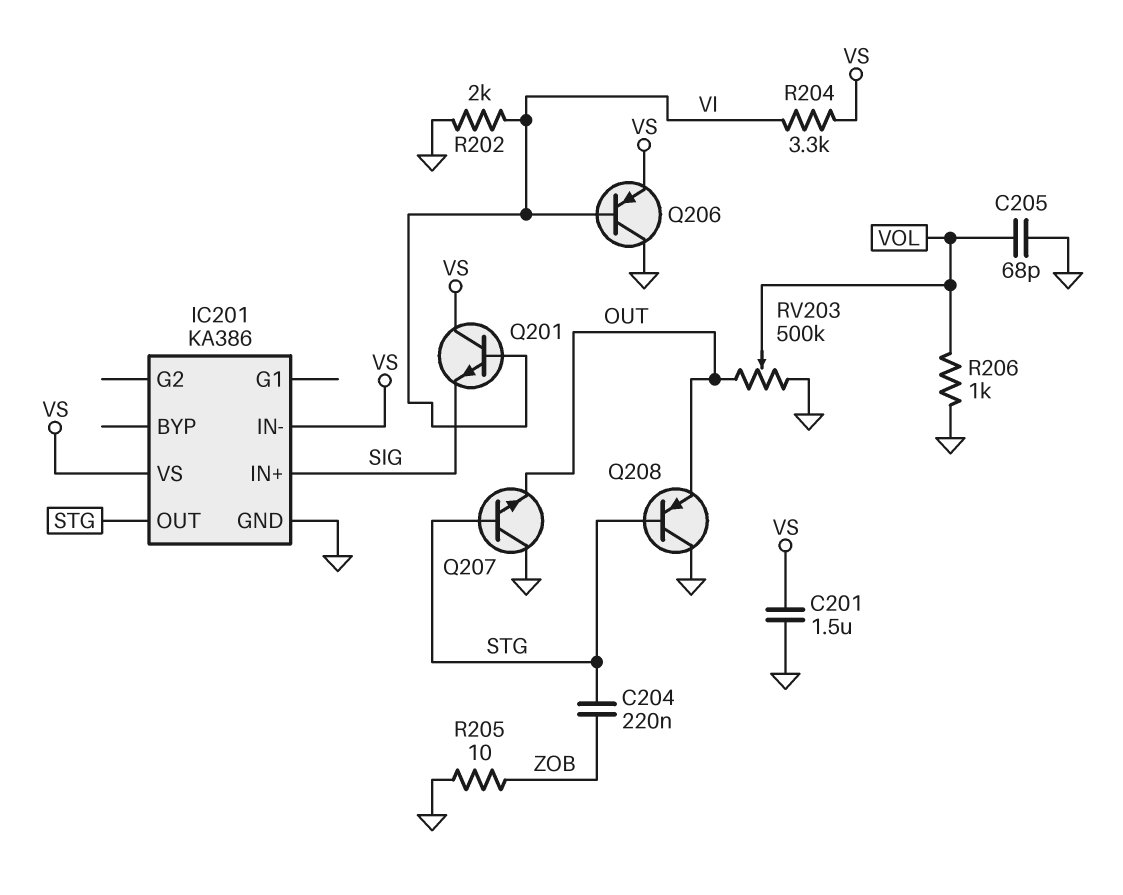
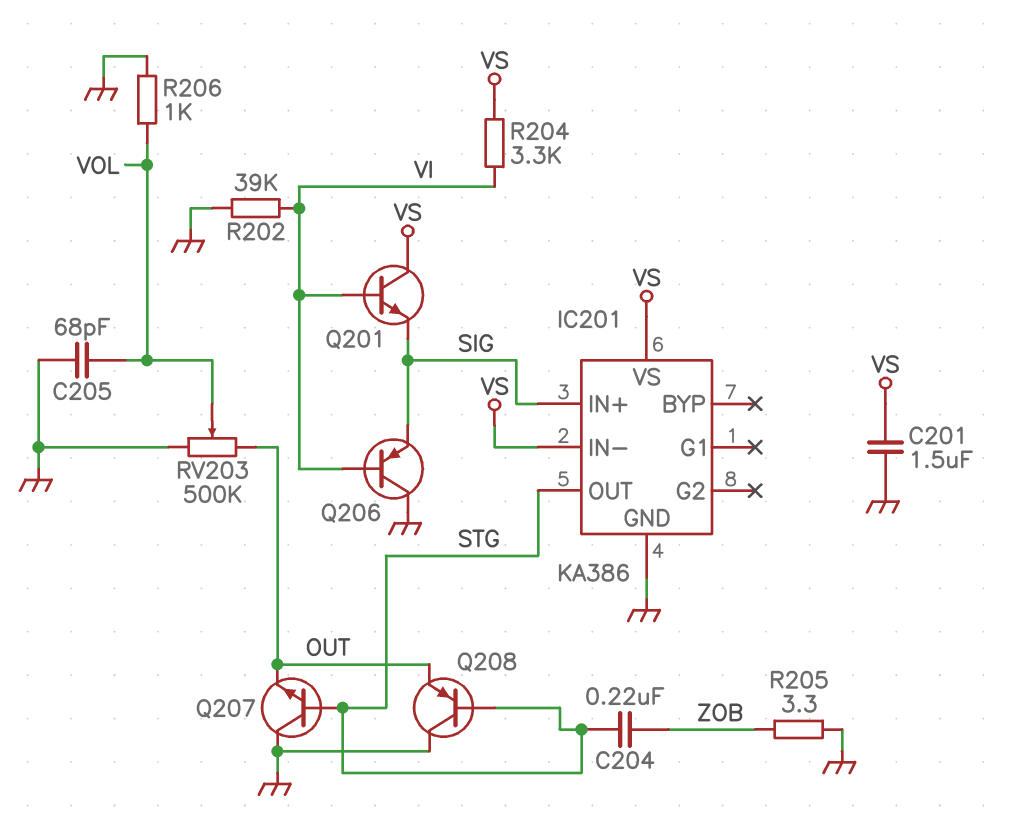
Q206: PNP (B VI, C GND, E VS) -> PNP (B VI, C GND, E SIG)
R202: 2k (GND, VI) -> 39k (GND, VI)
R205: 10 (GND, ZOB) -> 3.3 (GND, ZOB)

